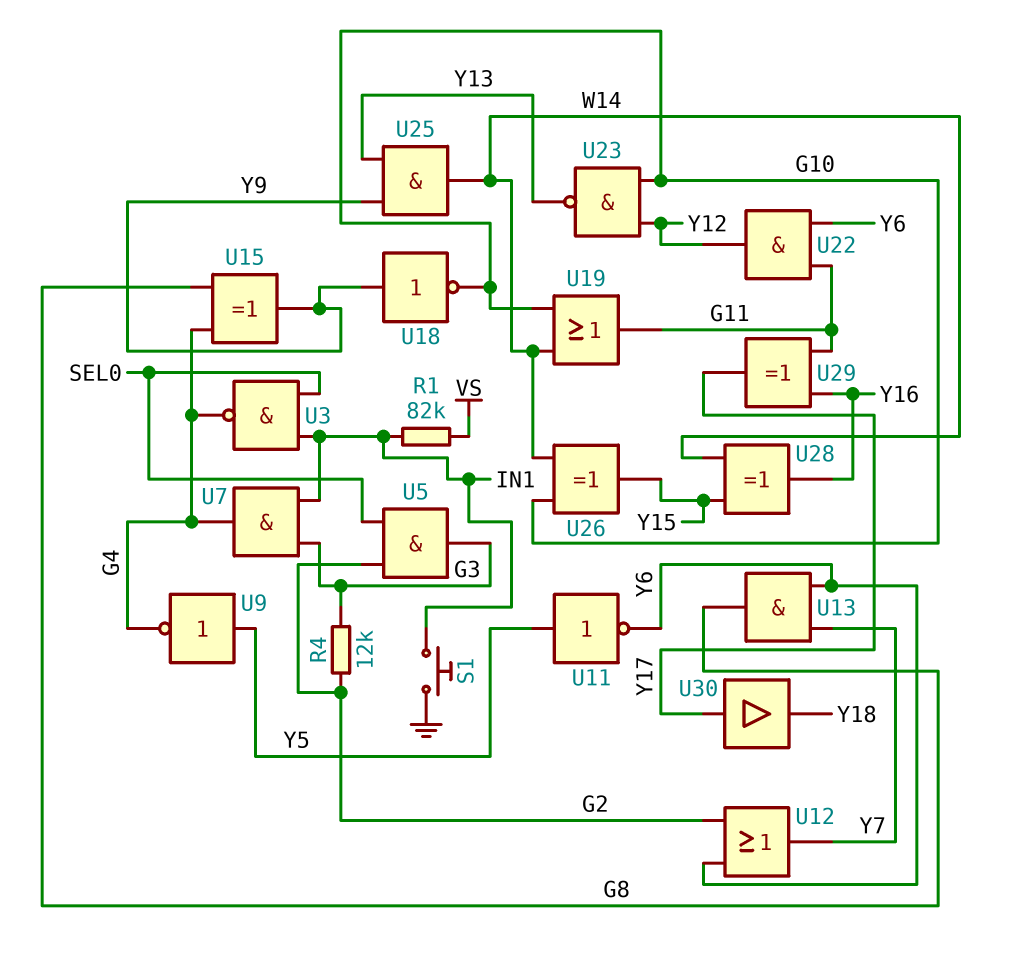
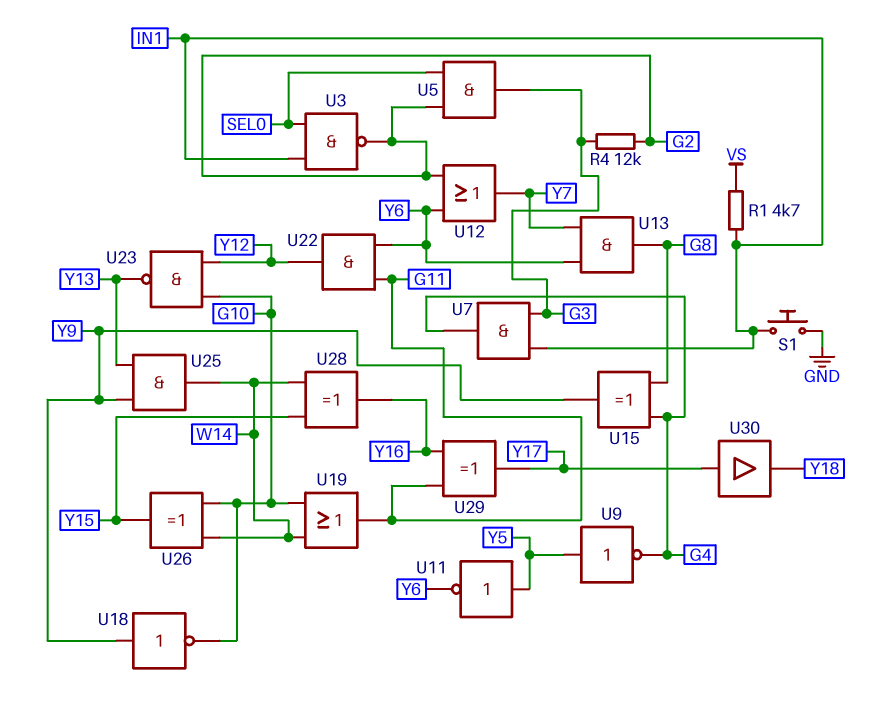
R1: 82k (IN1, VS) -> 4.7k (IN1, VS)
U3: NAND (in IN1, in SEL0, out G4) -> NAND (in IN1, in SEL0, out G2)

